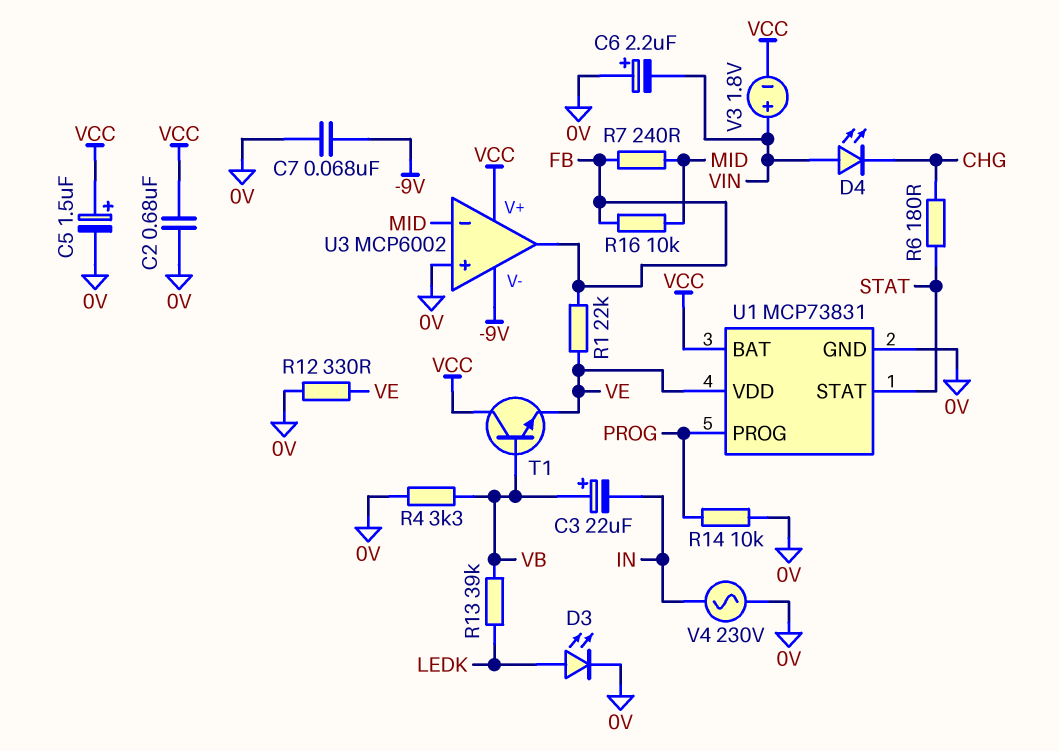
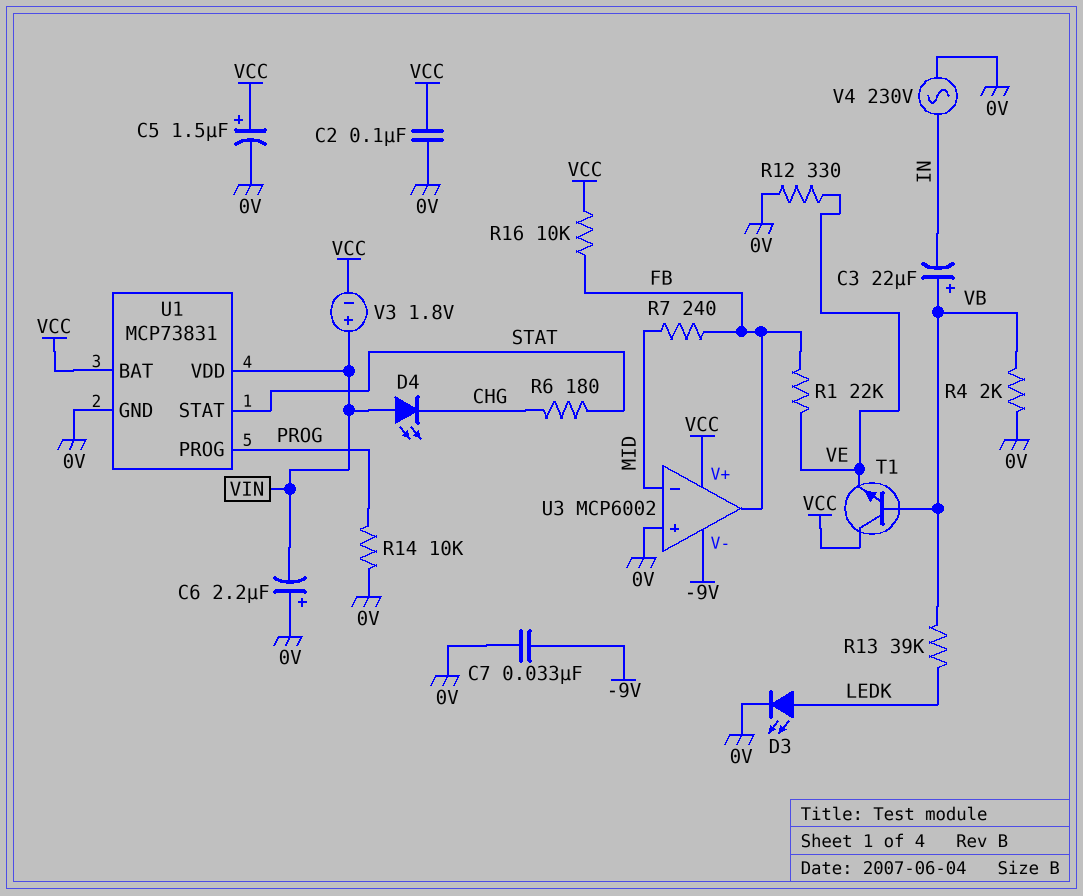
C2: 680nF (0V, VCC) -> 100nF (0V, VCC)
C7: 68nF (-9V, 0V) -> 33nF (-9V, 0V)
R4: 3.3k (0V, VB) -> 2k (0V, VB)
R16: 10k (FB, MID) -> 10k (FB, VCC)
U1 pin VDD: VE -> VIN

